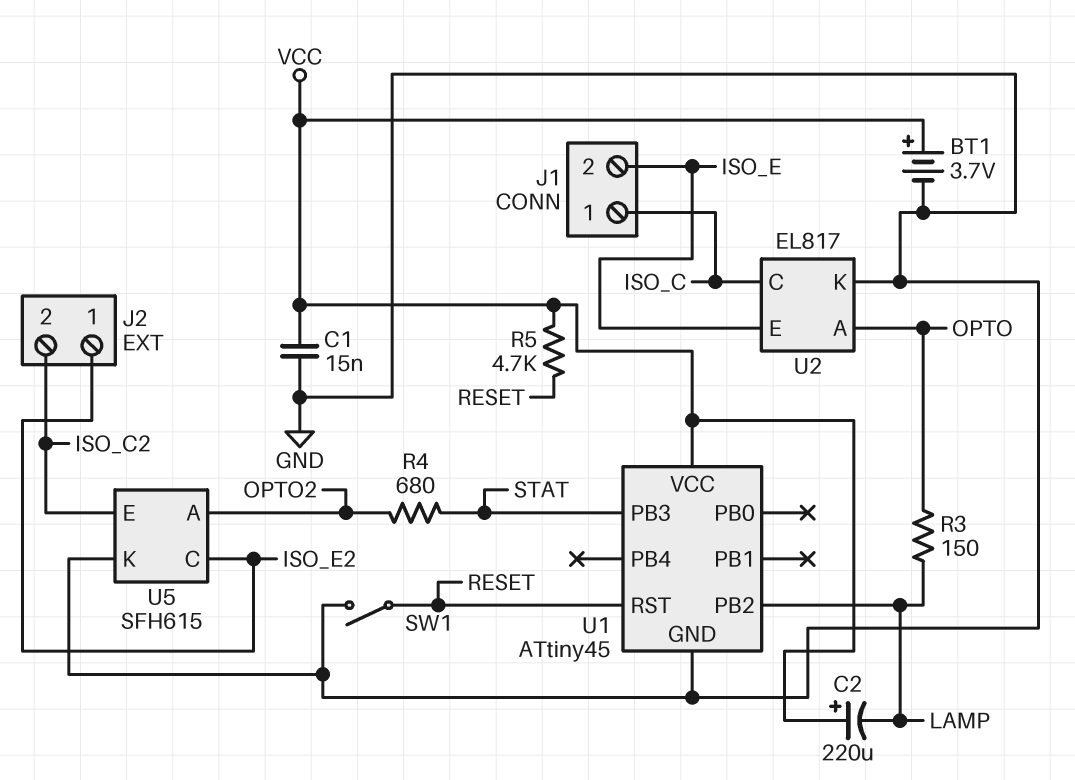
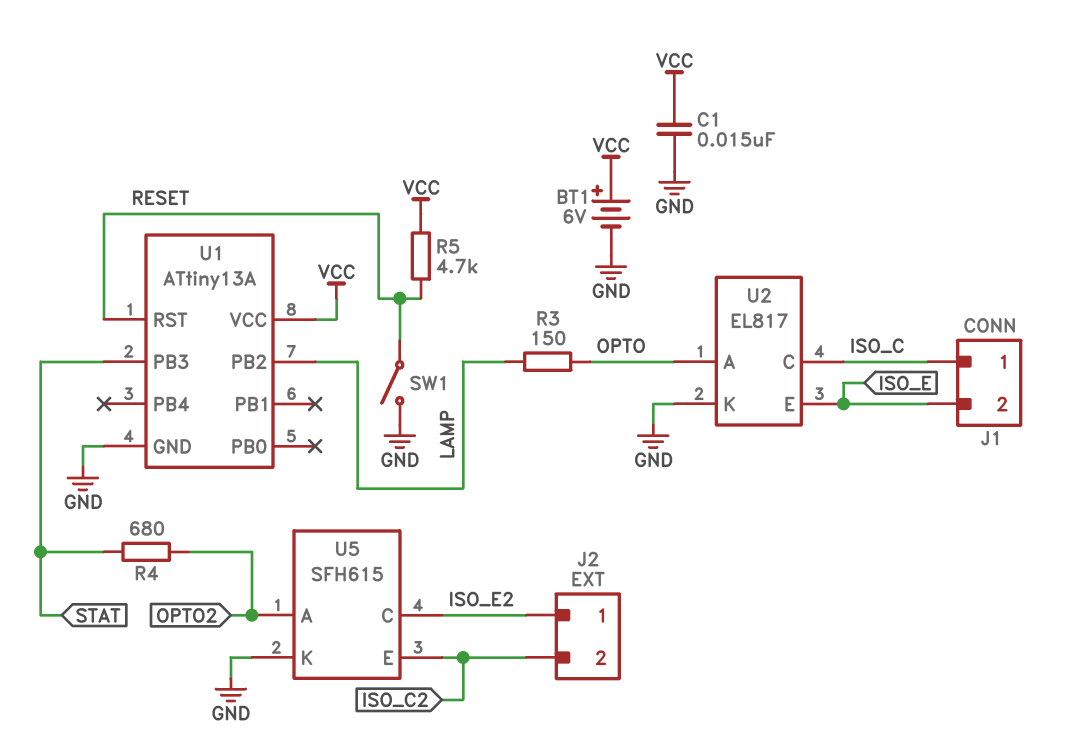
BT1: 3.7V (plus VCC, minus GND) -> 6V (plus VCC, minus GND)
C2: 220uF (plus VCC, minus LAMP) -> none
U1: ATtiny45 -> ATtiny13A

